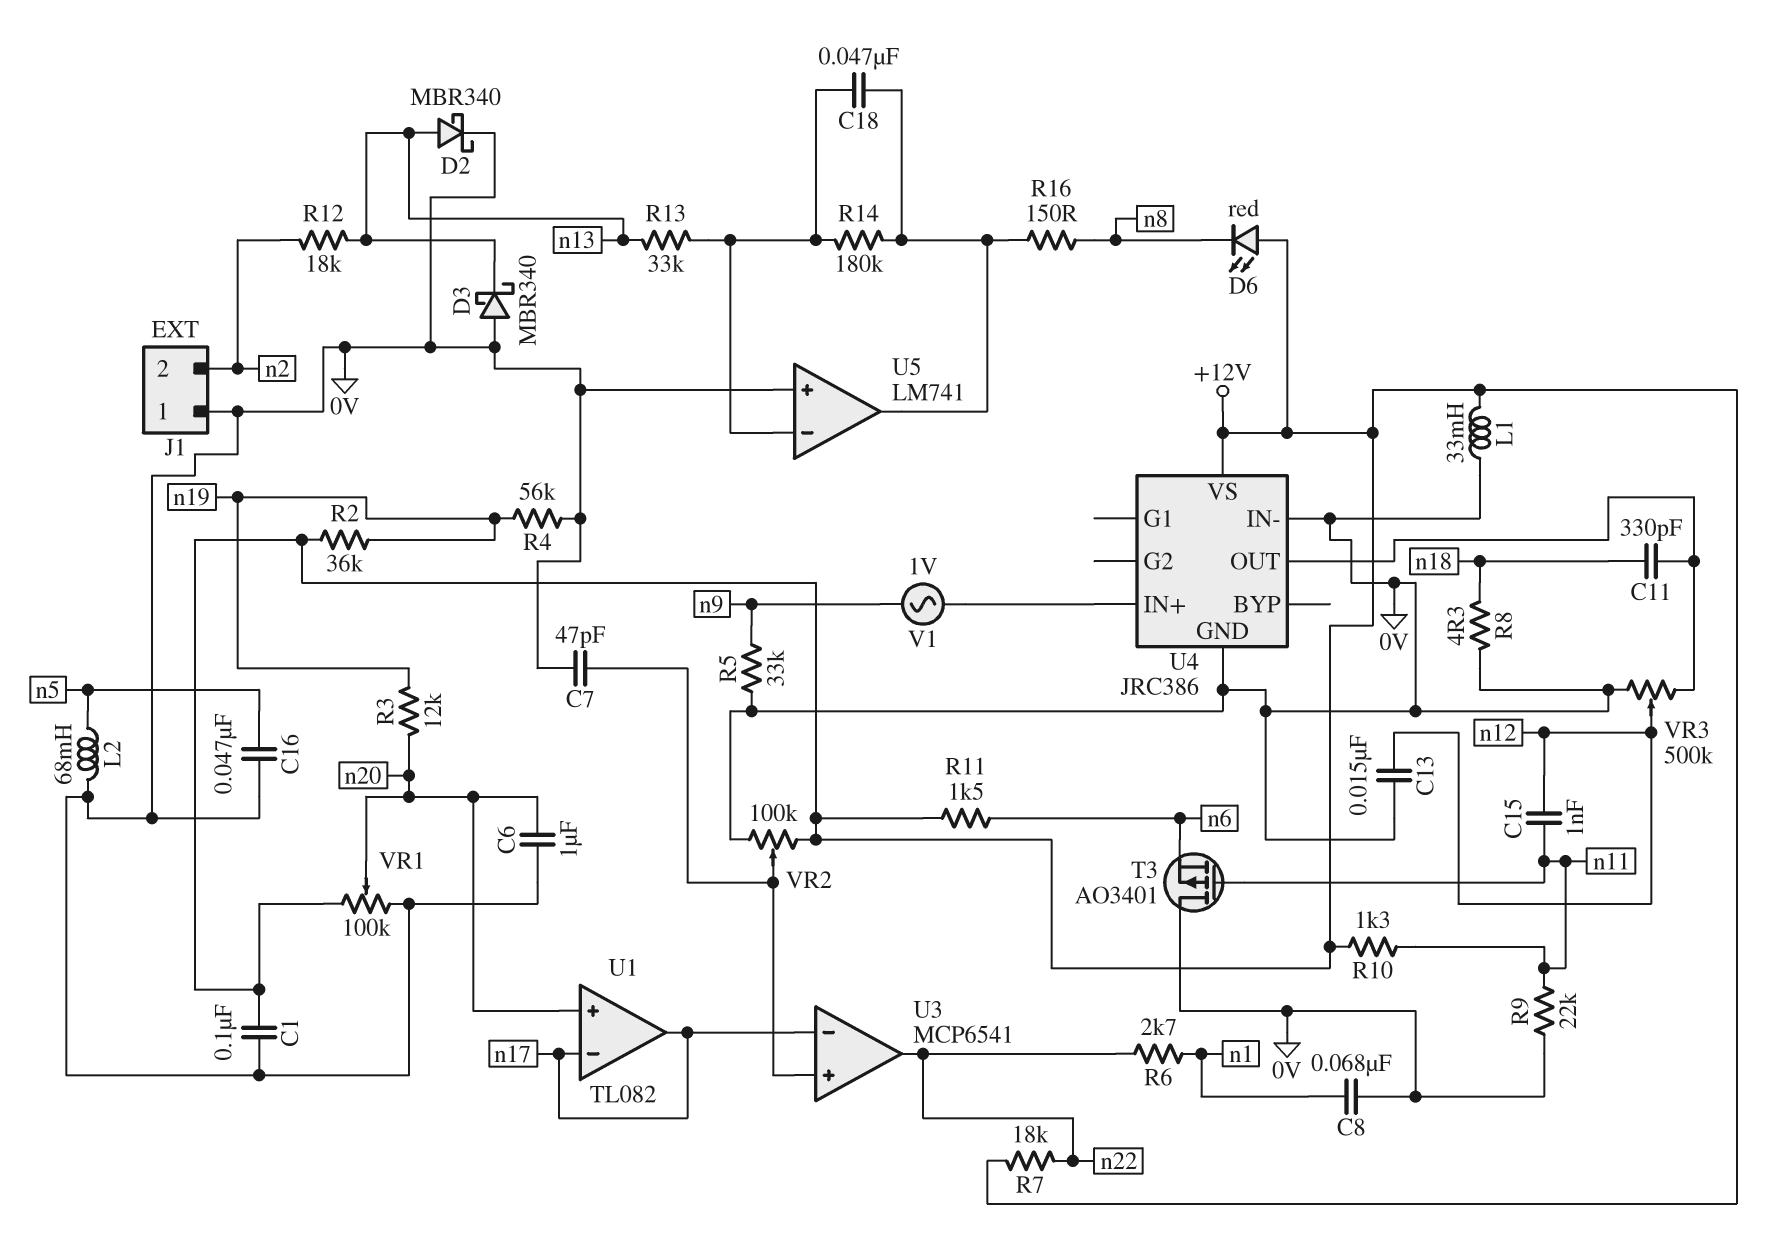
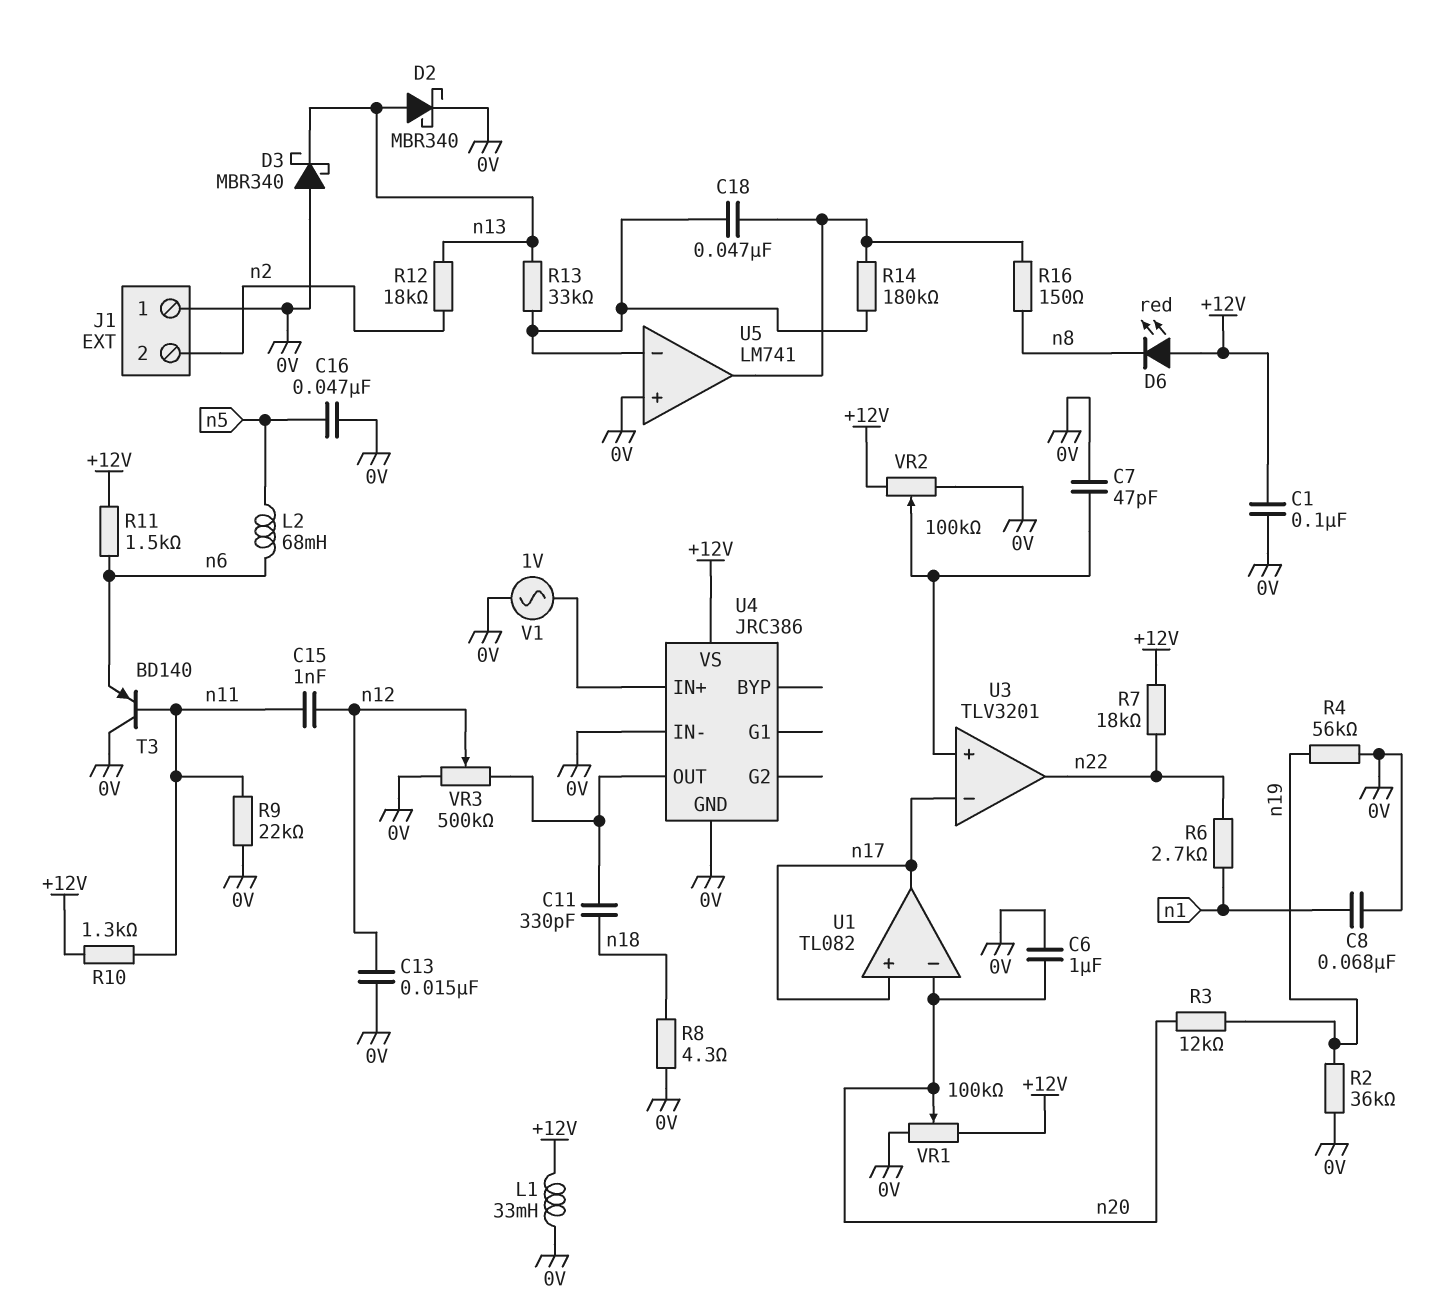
L2: 68mH (0V, n5) -> 68mH (n5, n6)
R2: 36k (+12V, n19) -> 36k (0V, n19)
R5: 33k (0V, n9) -> none
T3: PMOS AO3401 (G n11, D 0V, S n6) -> PNP BD140 (B n11, C 0V, E n6)
U1 pin in+: n20 -> n17
U1 pin in-: n17 -> n20
U3: MCP6541 -> TLV3201
V1: AC 1V (U4/IN+, n9) -> AC 1V (0V, U4/IN+)

